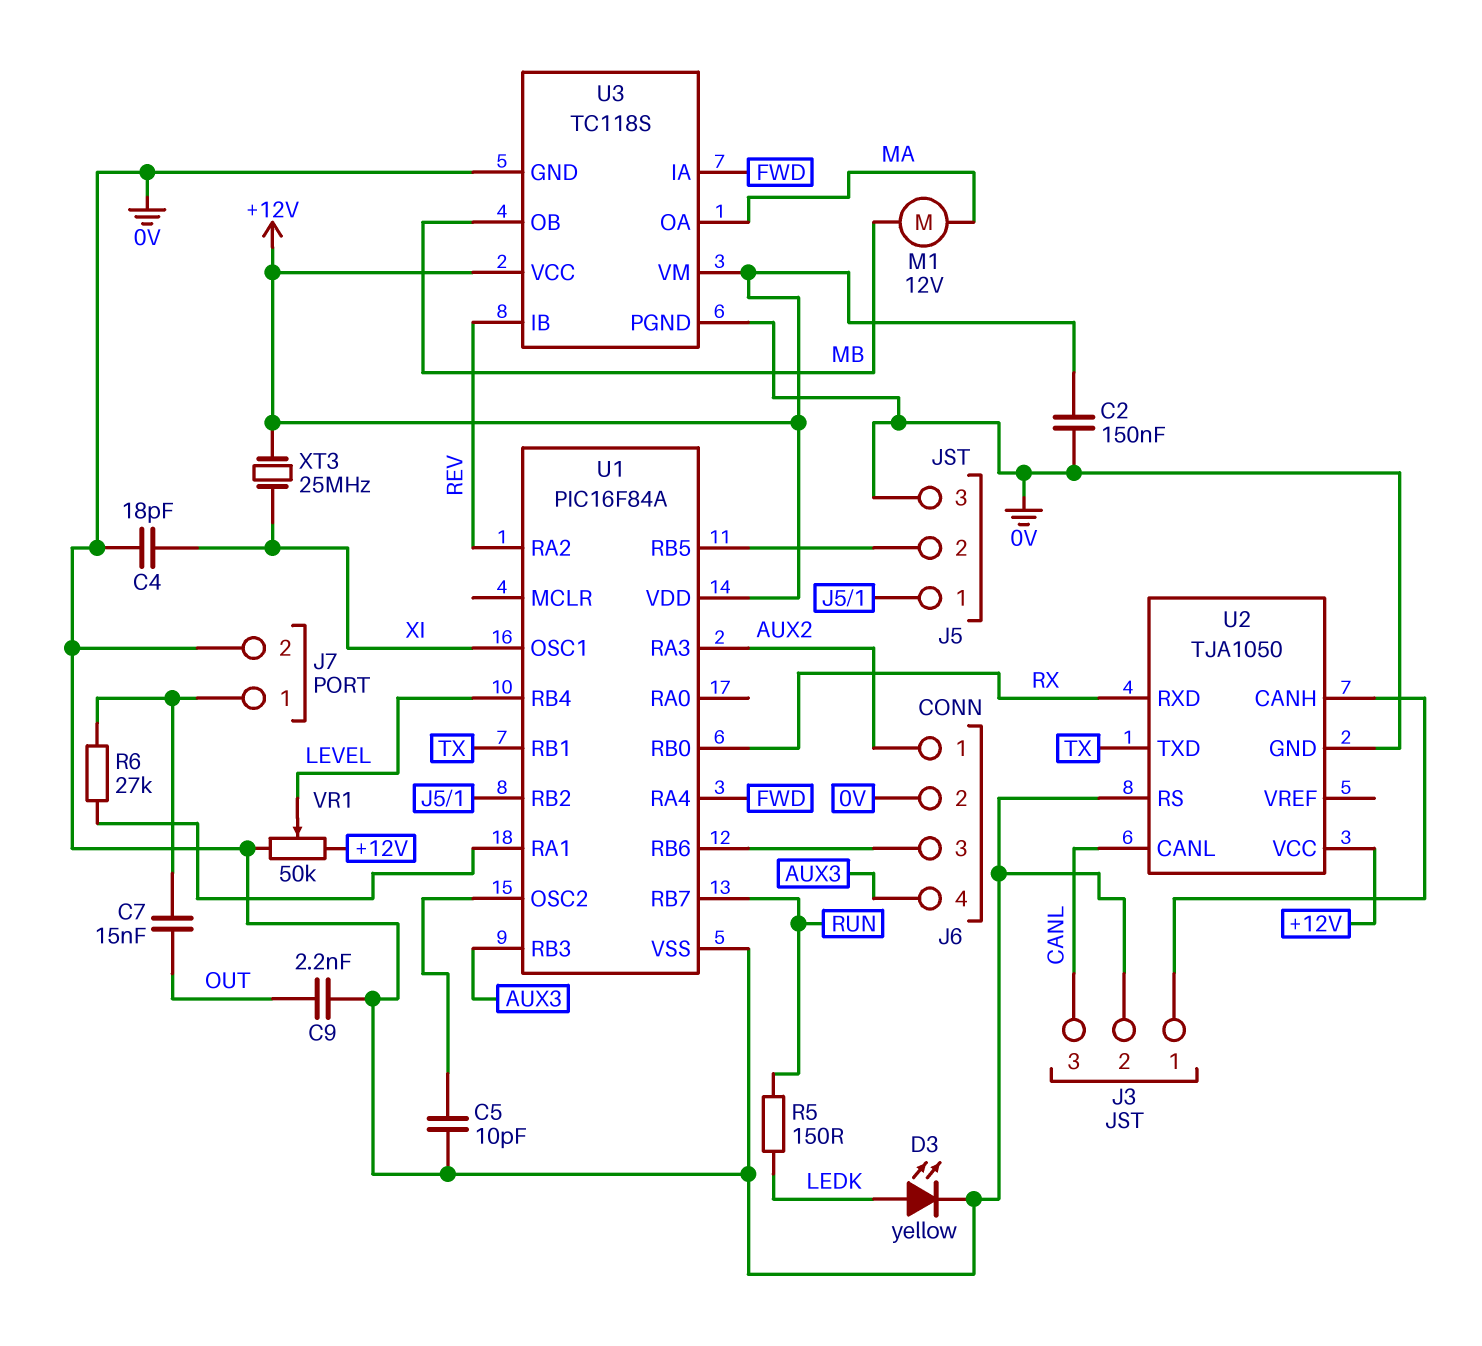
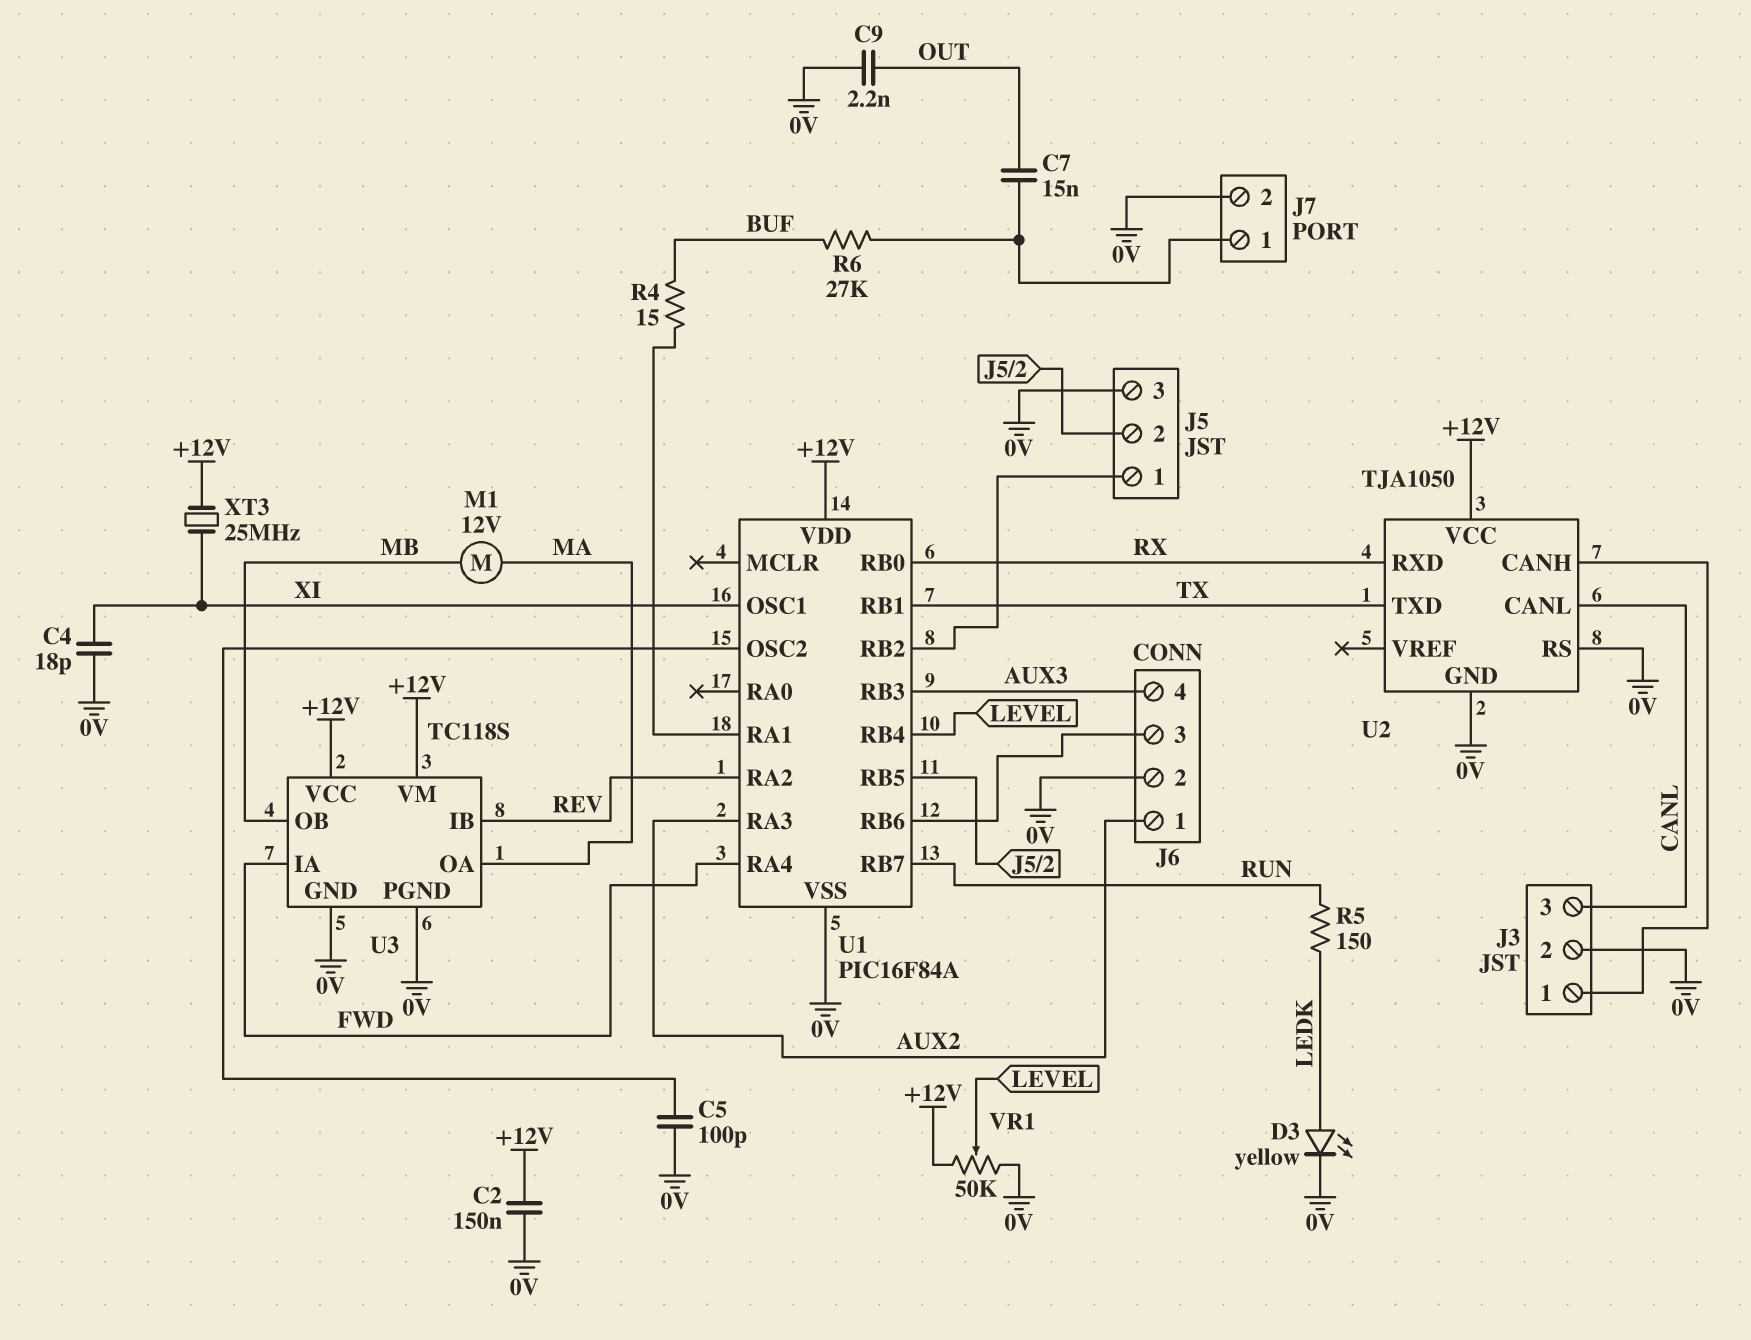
C5: 10pF (0V, U1/OSC2) -> 100pF (0V, U1/OSC2)
R4: none -> 15 (BUF, U1/RA1)
R6: 27k (J7/1, U1/RA1) -> 27k (BUF, J7/1)

